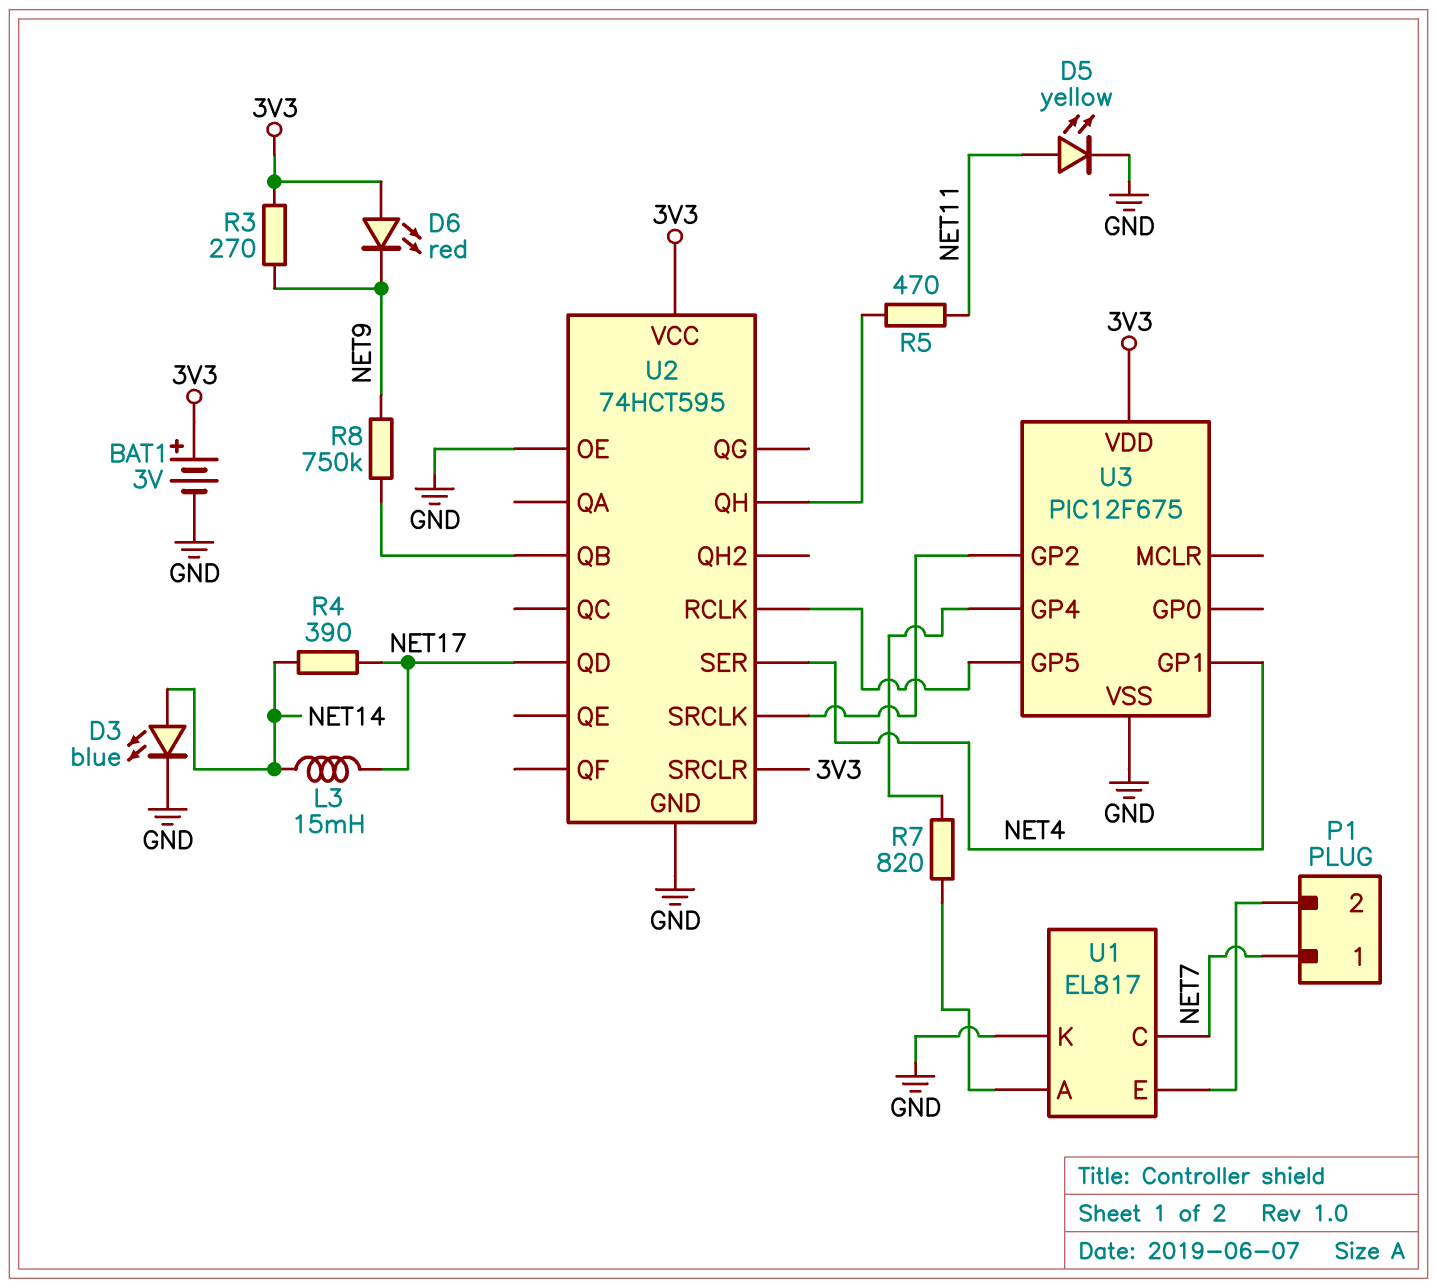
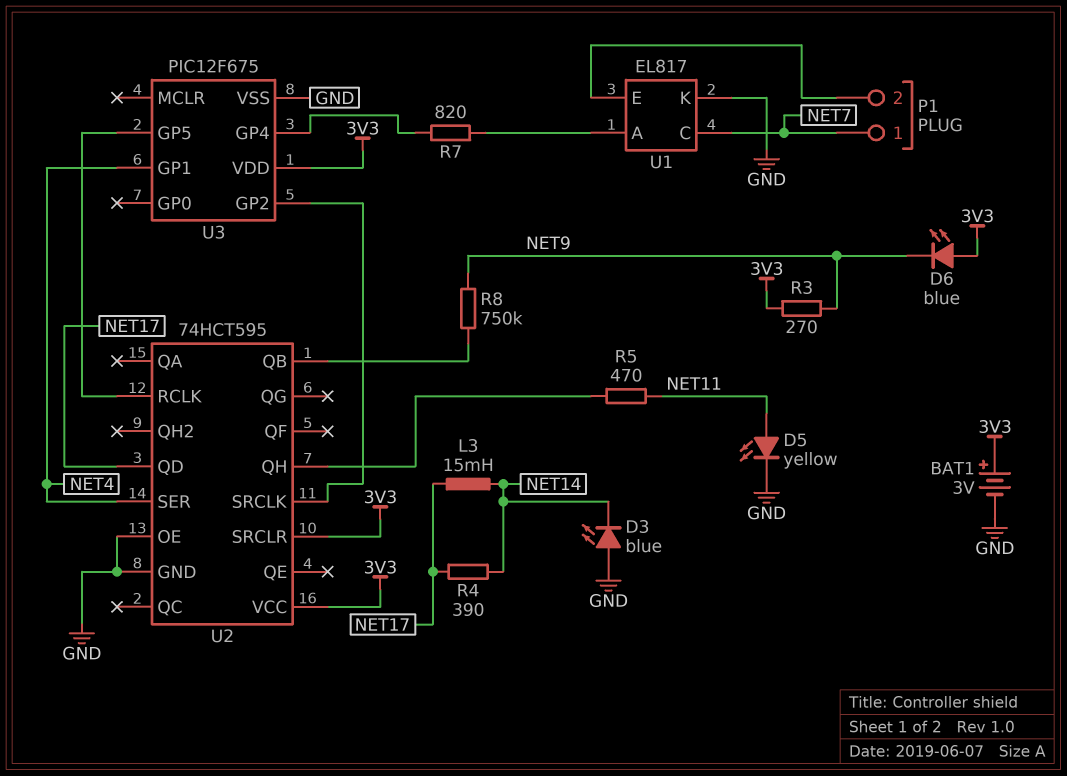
D3: LED blue (A NET14, K GND) -> LED blue (A GND, K NET14)
D6: LED red (A 3V3, K NET9) -> LED blue (A 3V3, K NET9)

